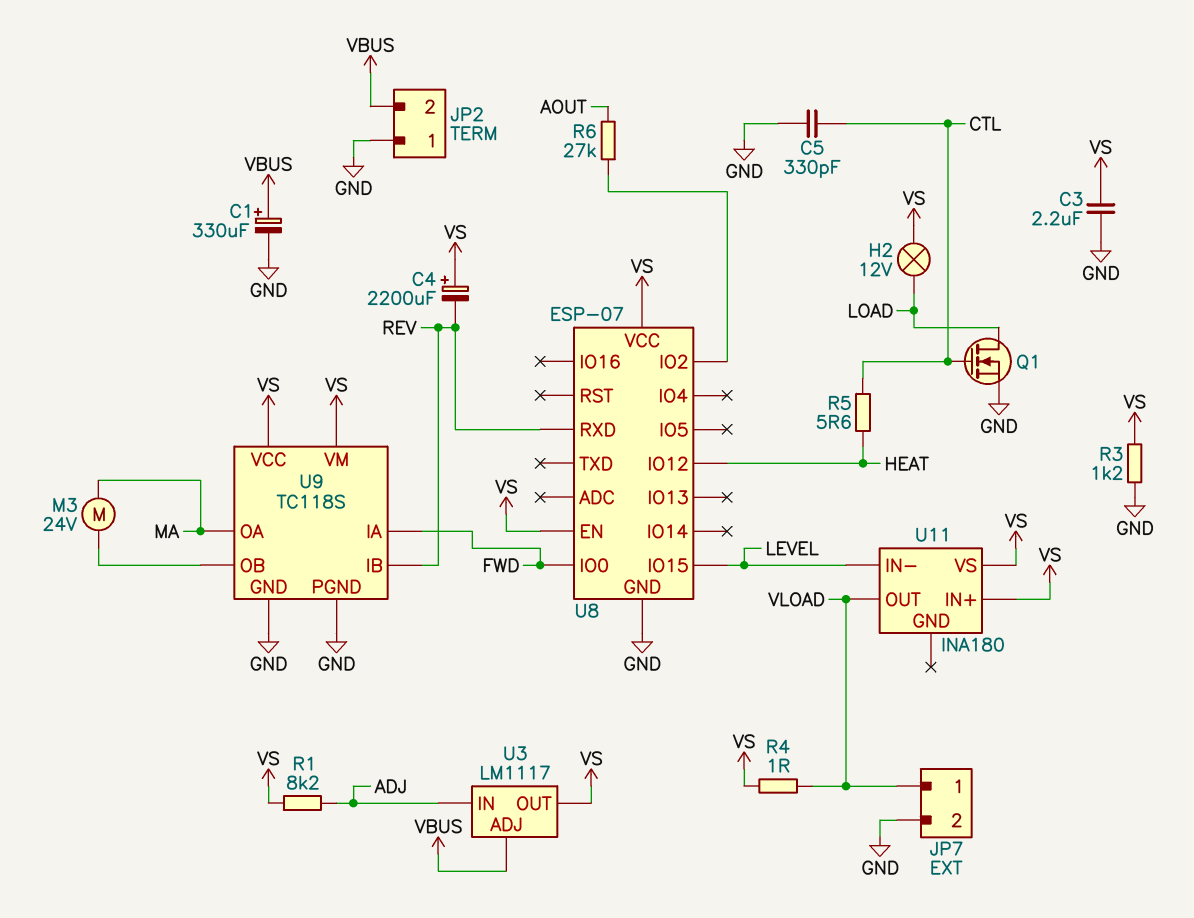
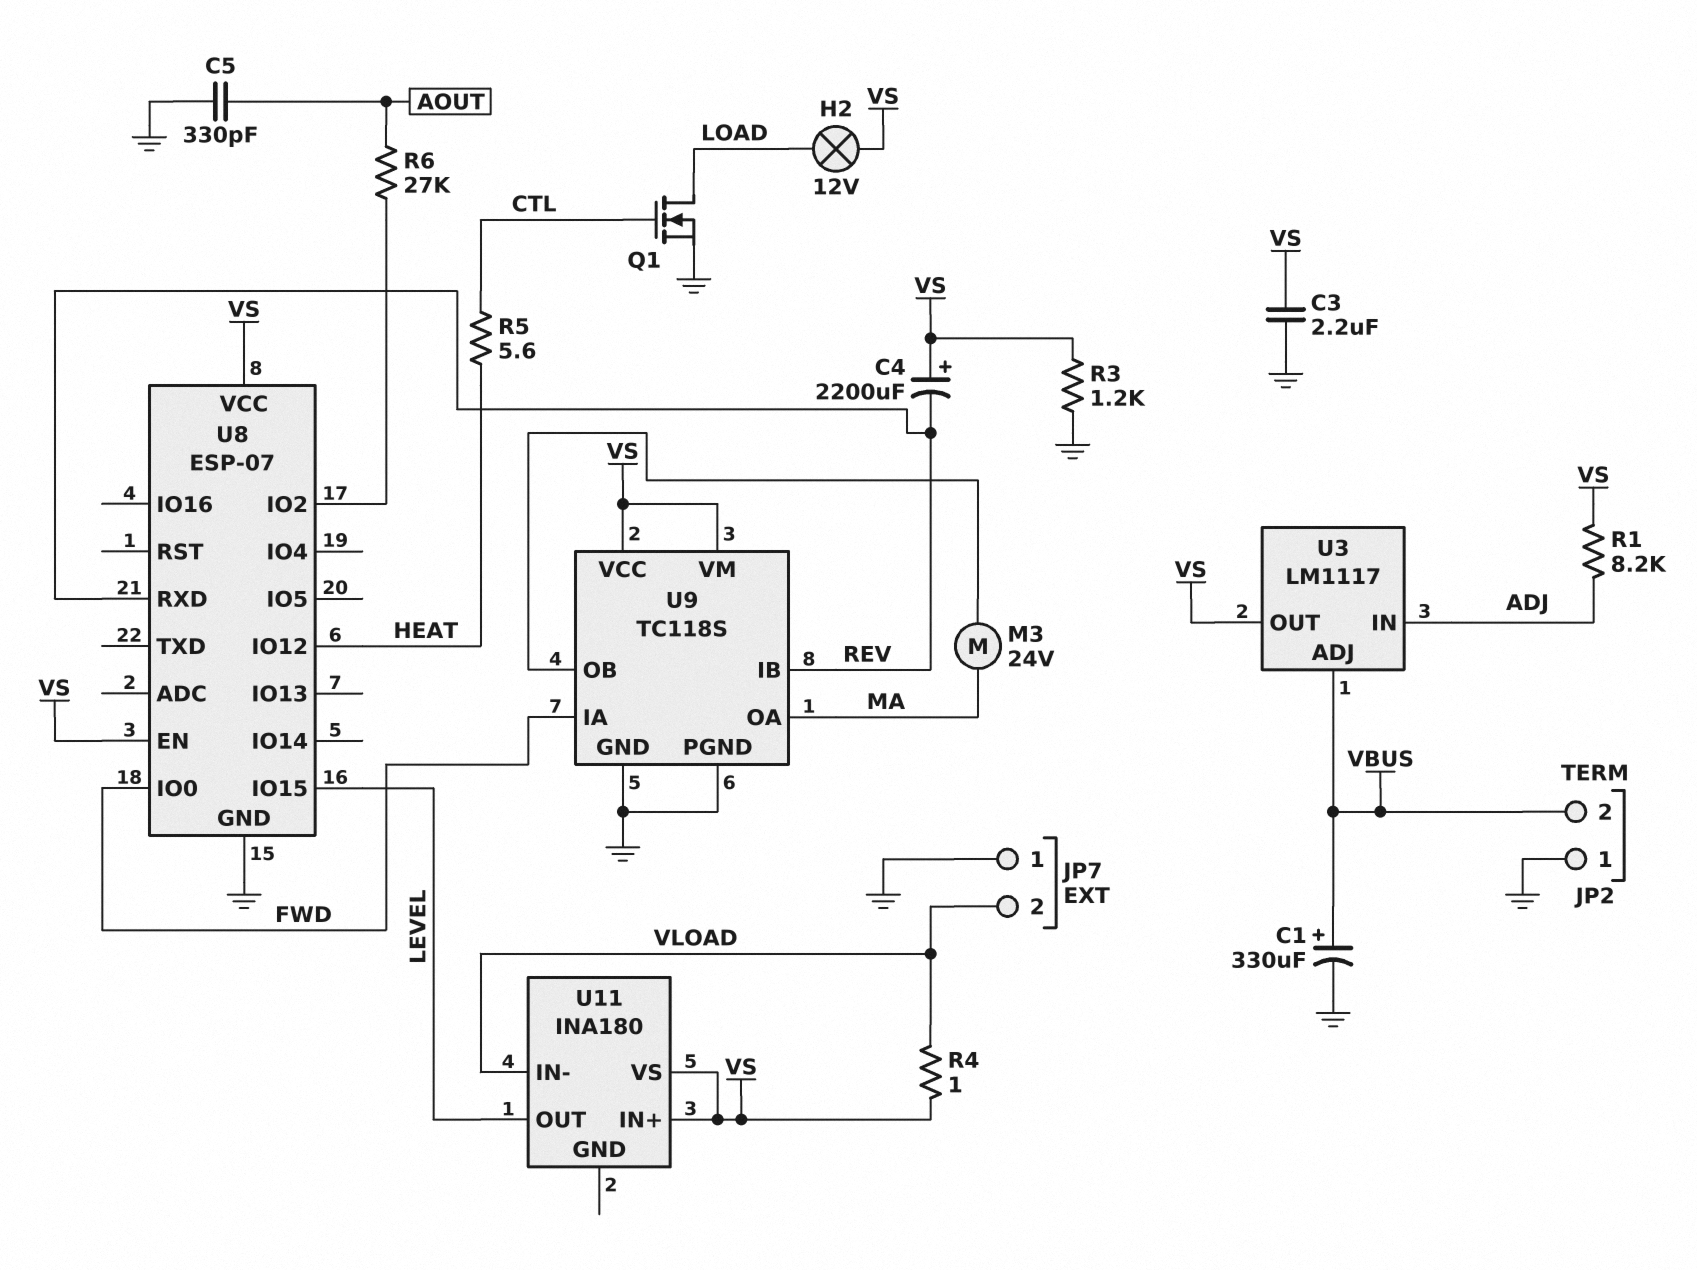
C5: 330pF (CTL, GND) -> 330pF (AOUT, GND)
JP7 pin 1: VLOAD -> GND
JP7 pin 2: GND -> VLOAD
U11 pin IN-: LEVEL -> VLOAD
U11 pin OUT: VLOAD -> LEVEL

